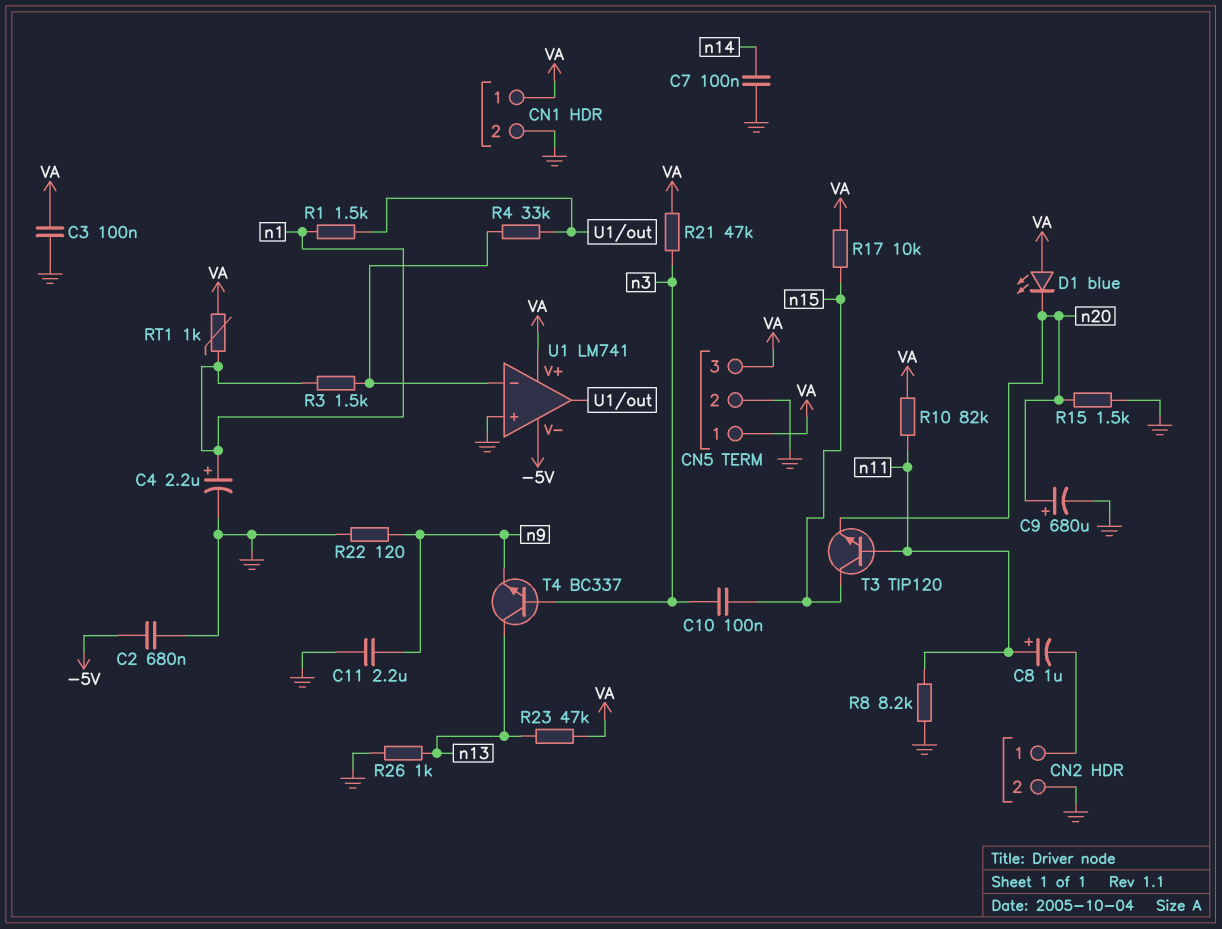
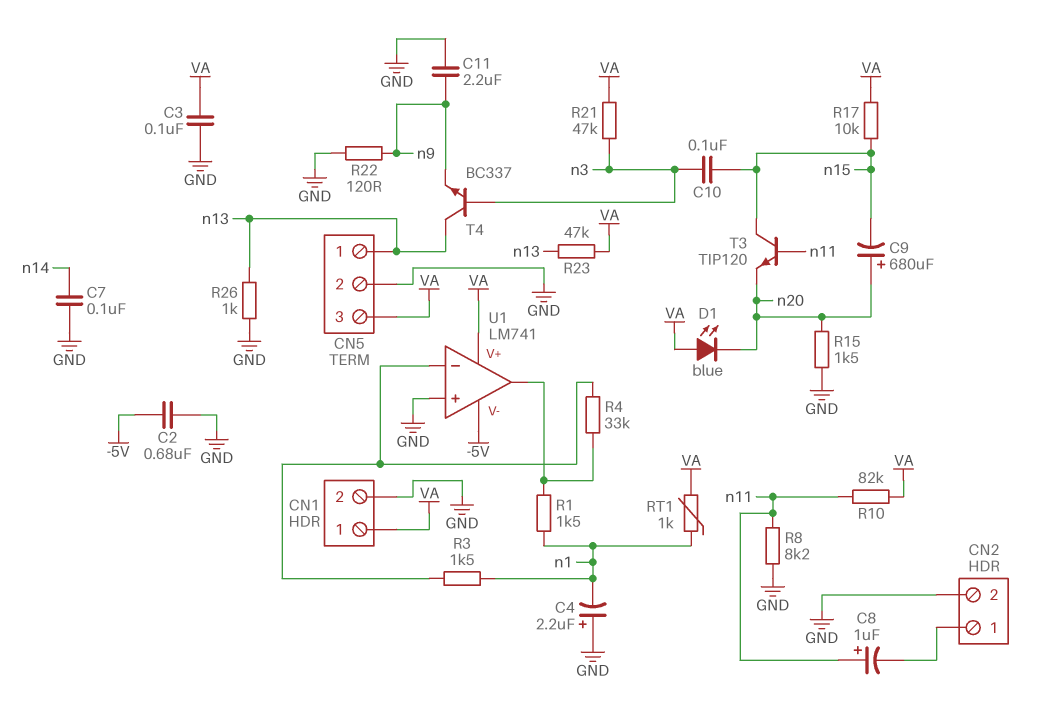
C4: 2.2uF (plus n1, minus GND) -> 2.2uF (plus GND, minus n1)
C9: 680uF (plus n20, minus GND) -> 680uF (plus n20, minus n15)
CN5 pin 1: VA -> n13

